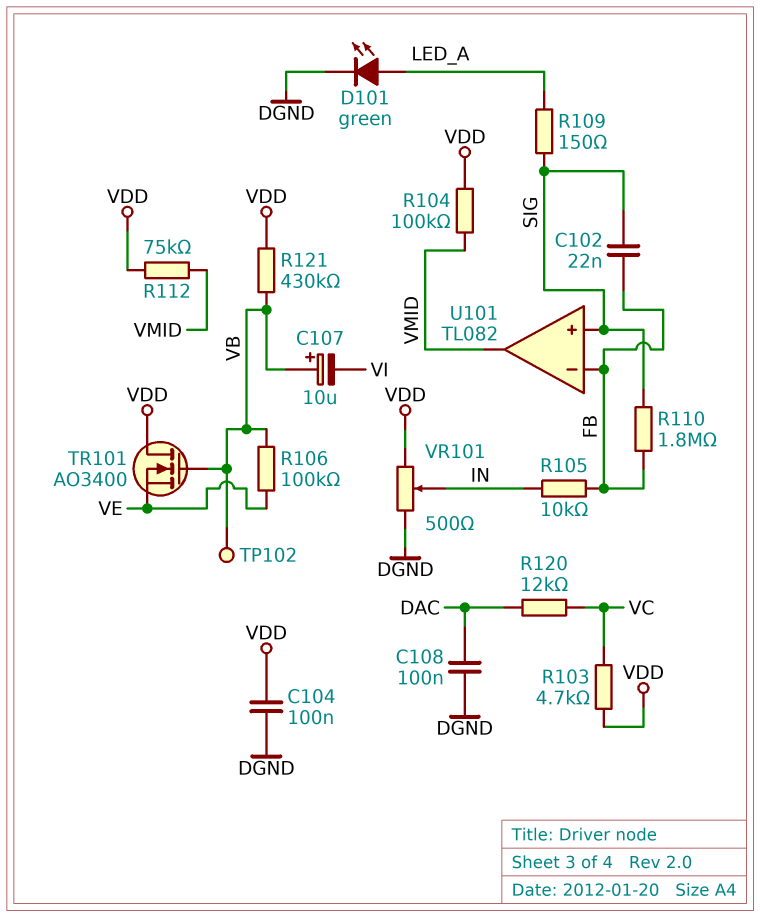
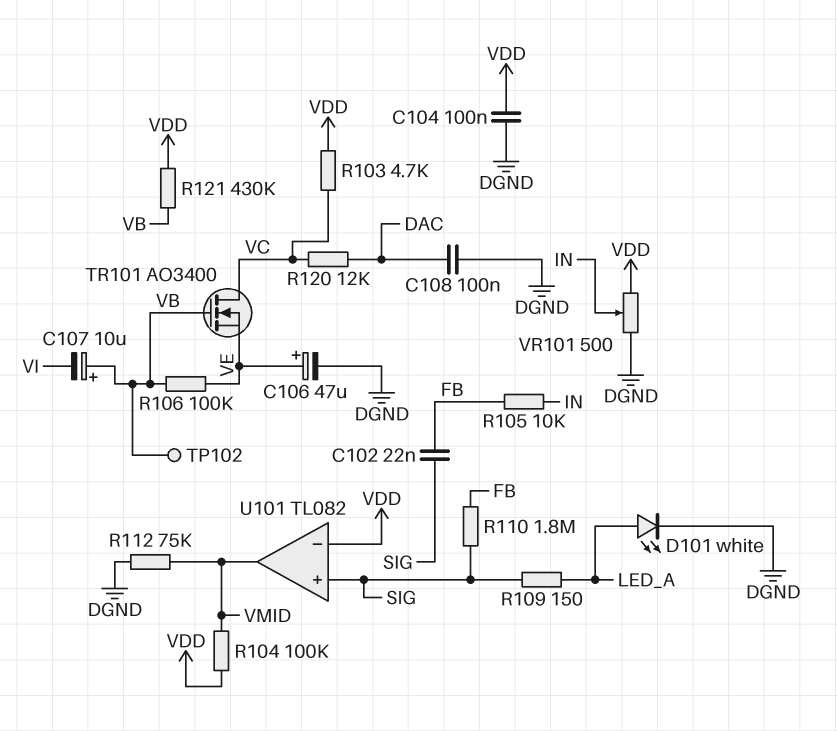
C106: none -> 47uF (plus VE, minus DGND)
D101: LED green (A LED_A, K DGND) -> LED white (A LED_A, K DGND)
R112: 75k (VDD, VMID) -> 75k (DGND, VMID)
TR101: NMOS AO3400 (G VB, D VDD, S VE) -> NMOS AO3400 (G VB, D VC, S VE)
U101 pin in-: FB -> VDD

